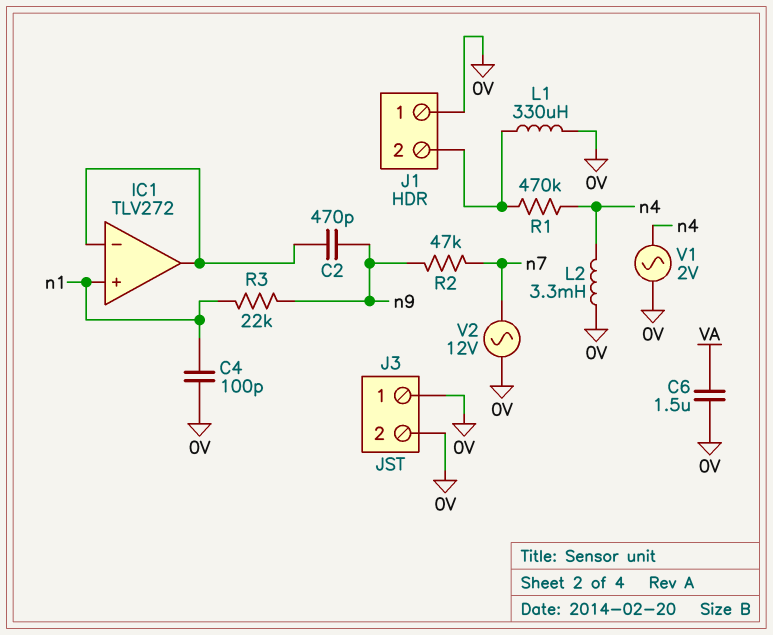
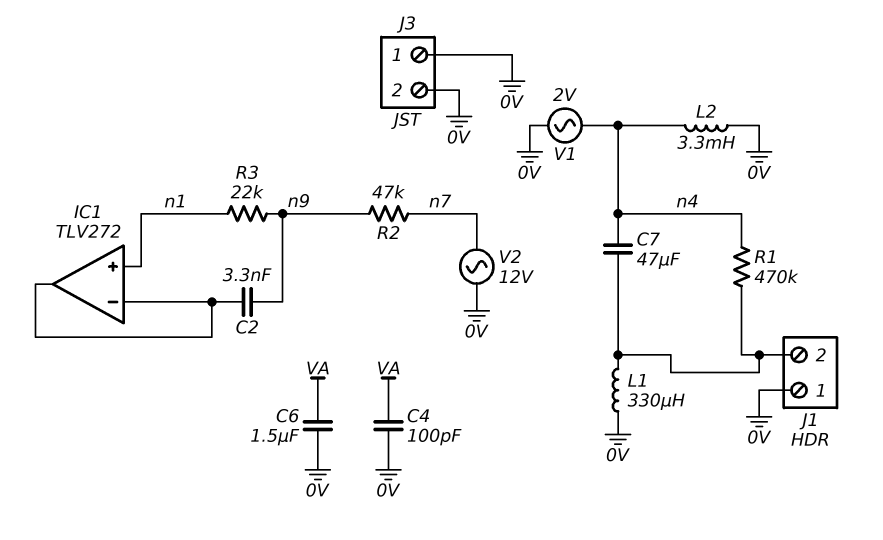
C2: 470pF (IC1/in-, n9) -> 3.3nF (IC1/in-, n9)
C4: 100pF (0V, n1) -> 100pF (0V, VA)
C7: none -> 47uF (J1/2, n4)

